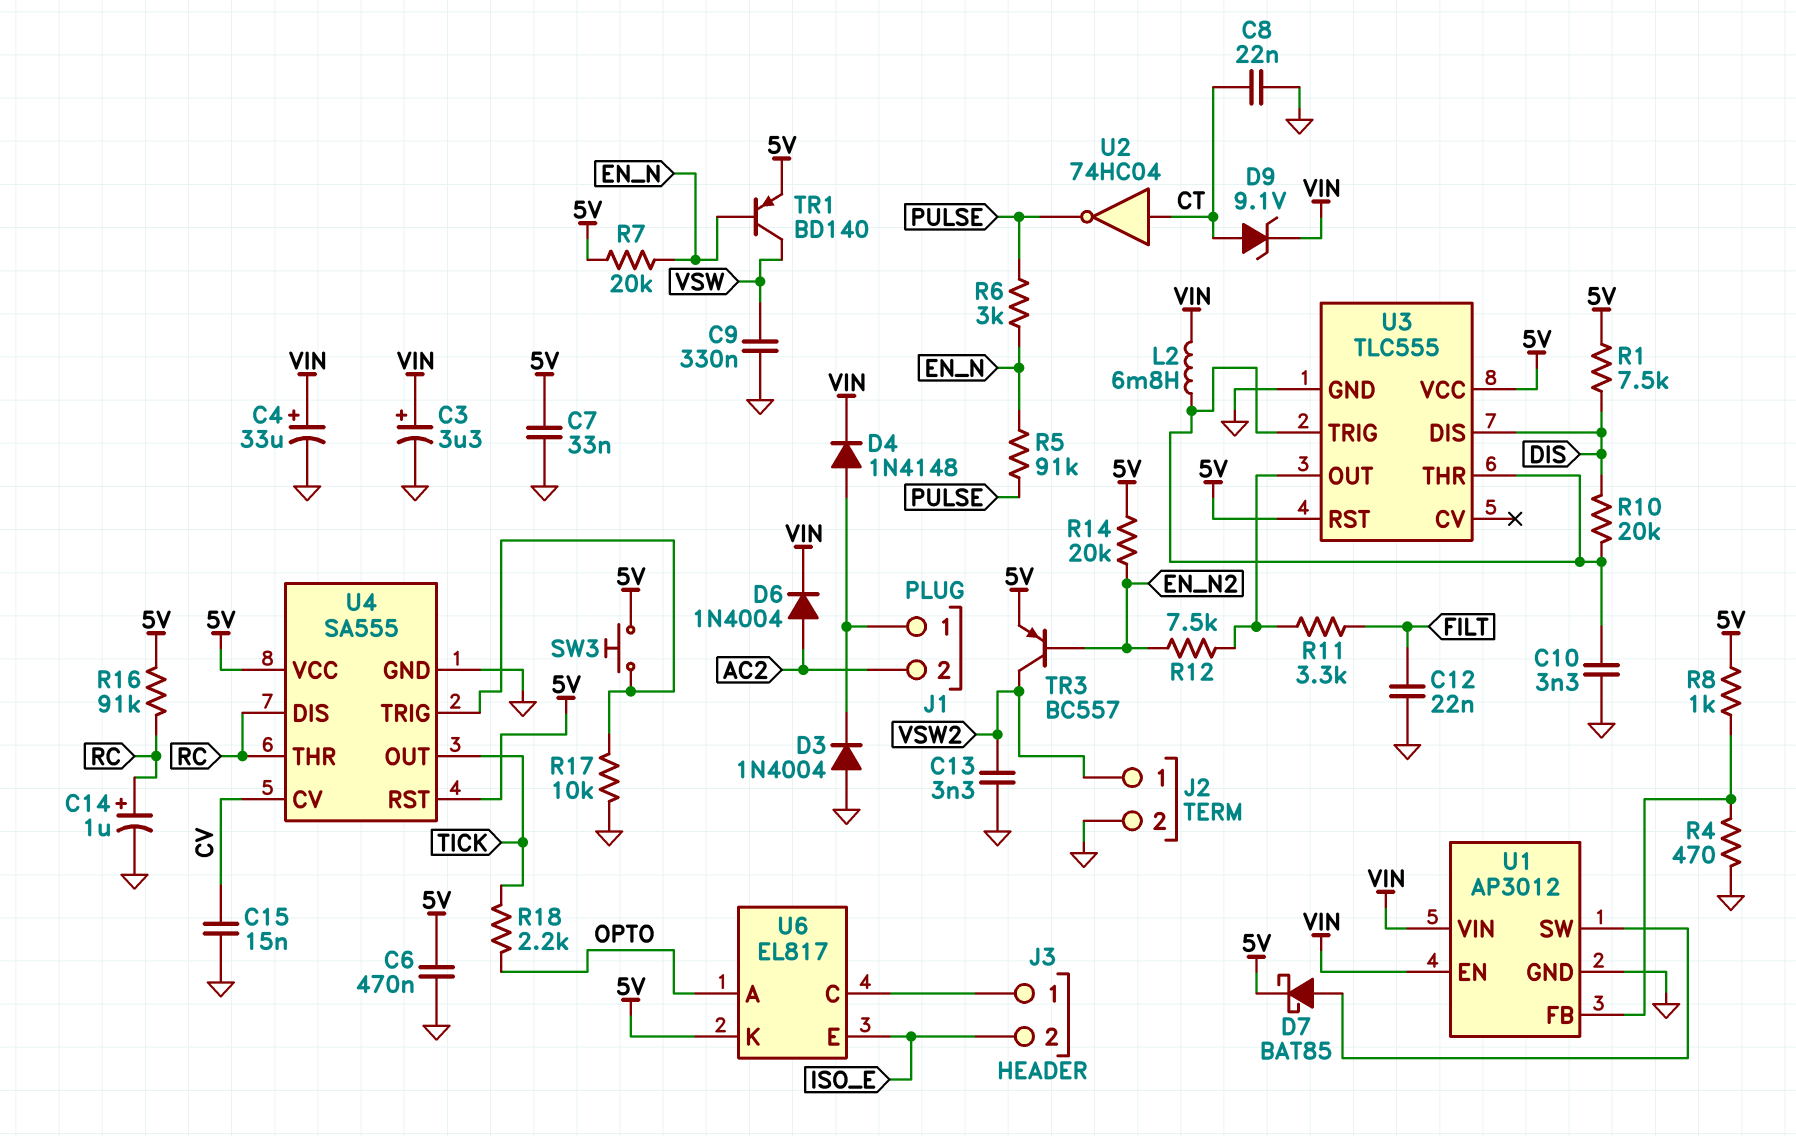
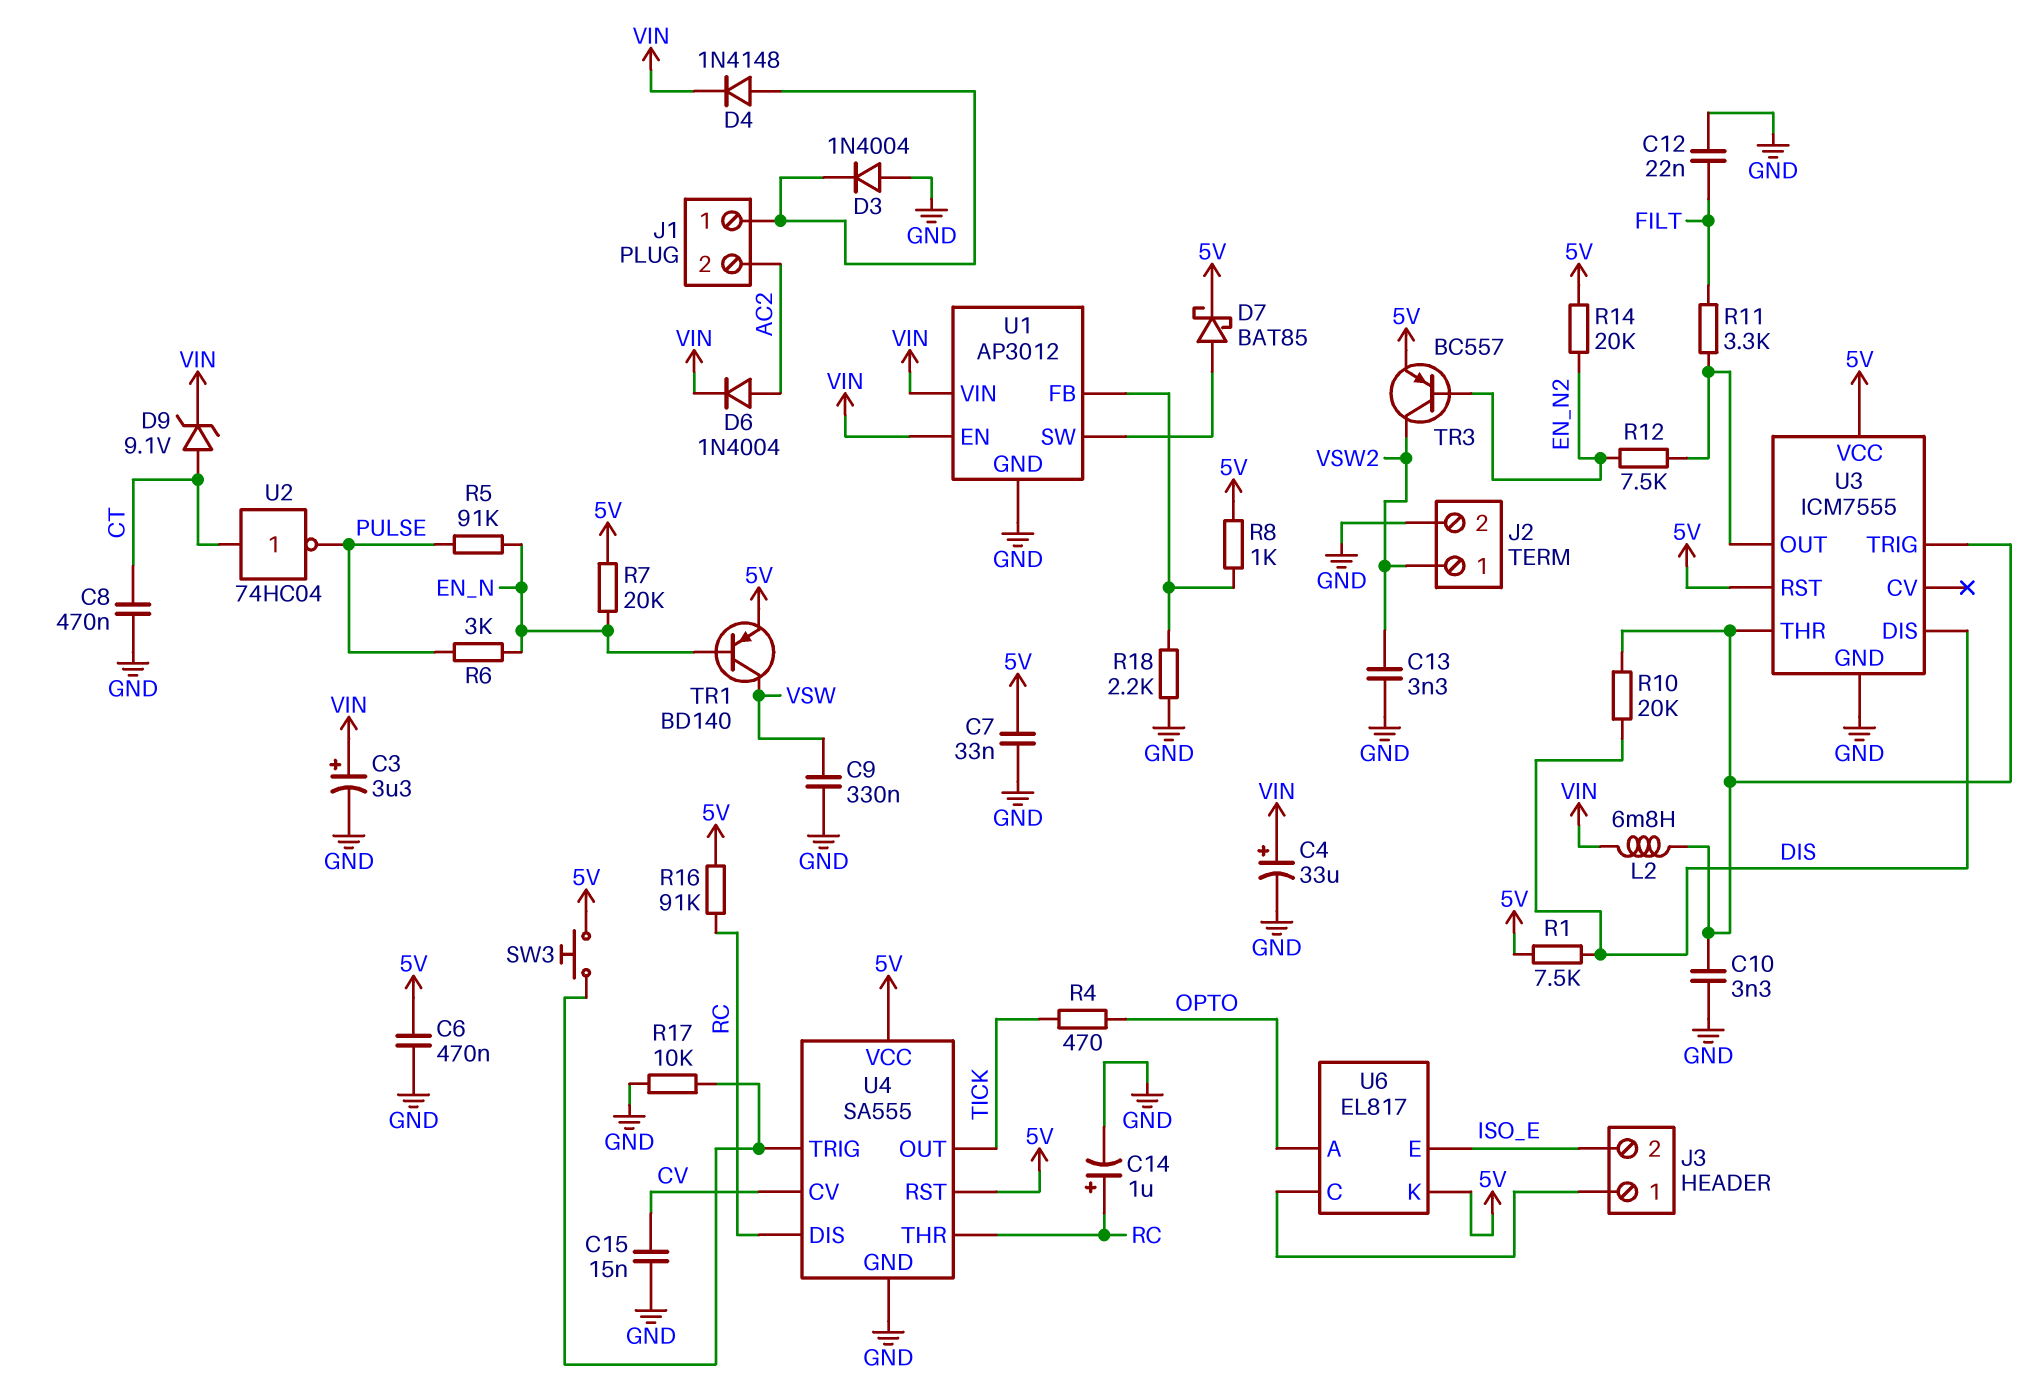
C8: 22nF (CT, GND) -> 470nF (CT, GND)
R4: 470 (GND, U1/FB) -> 470 (OPTO, TICK)
R18: 2.2k (OPTO, TICK) -> 2.2k (GND, U1/FB)
U3: TLC555 -> ICM7555

